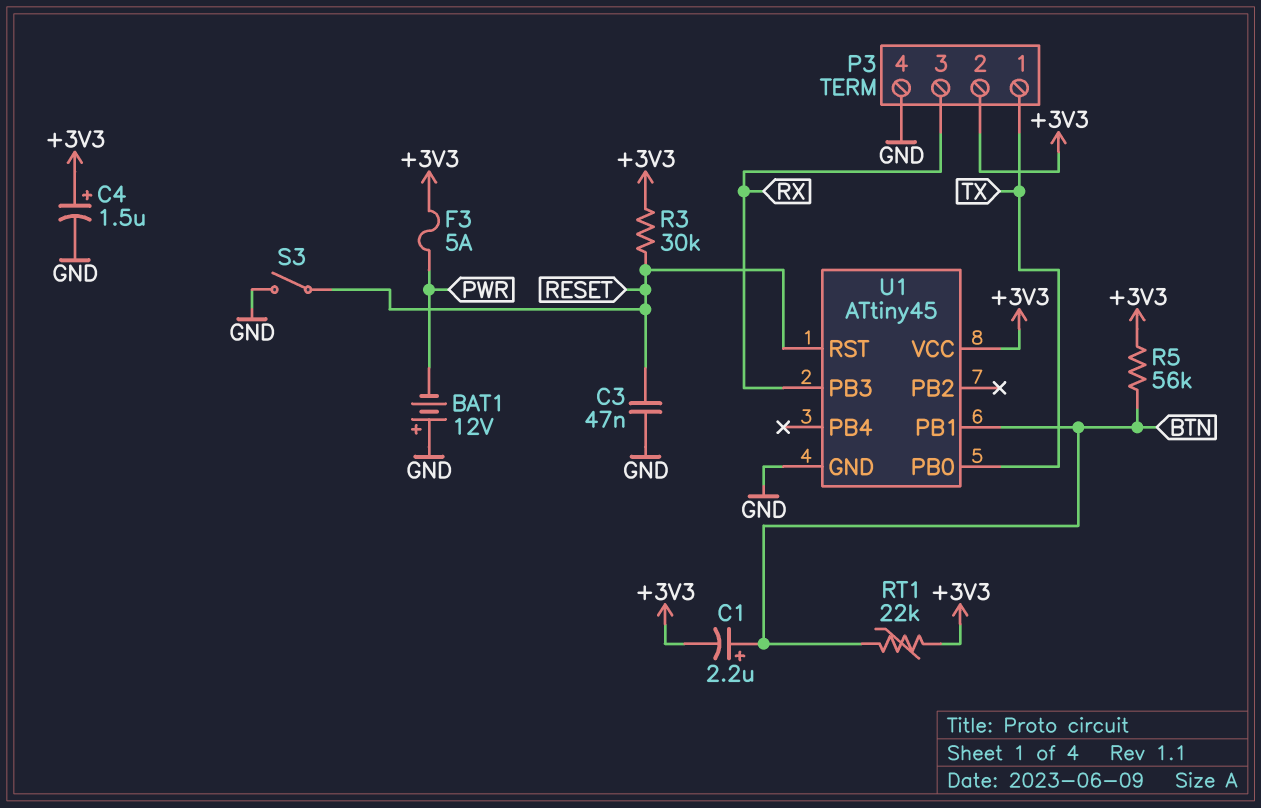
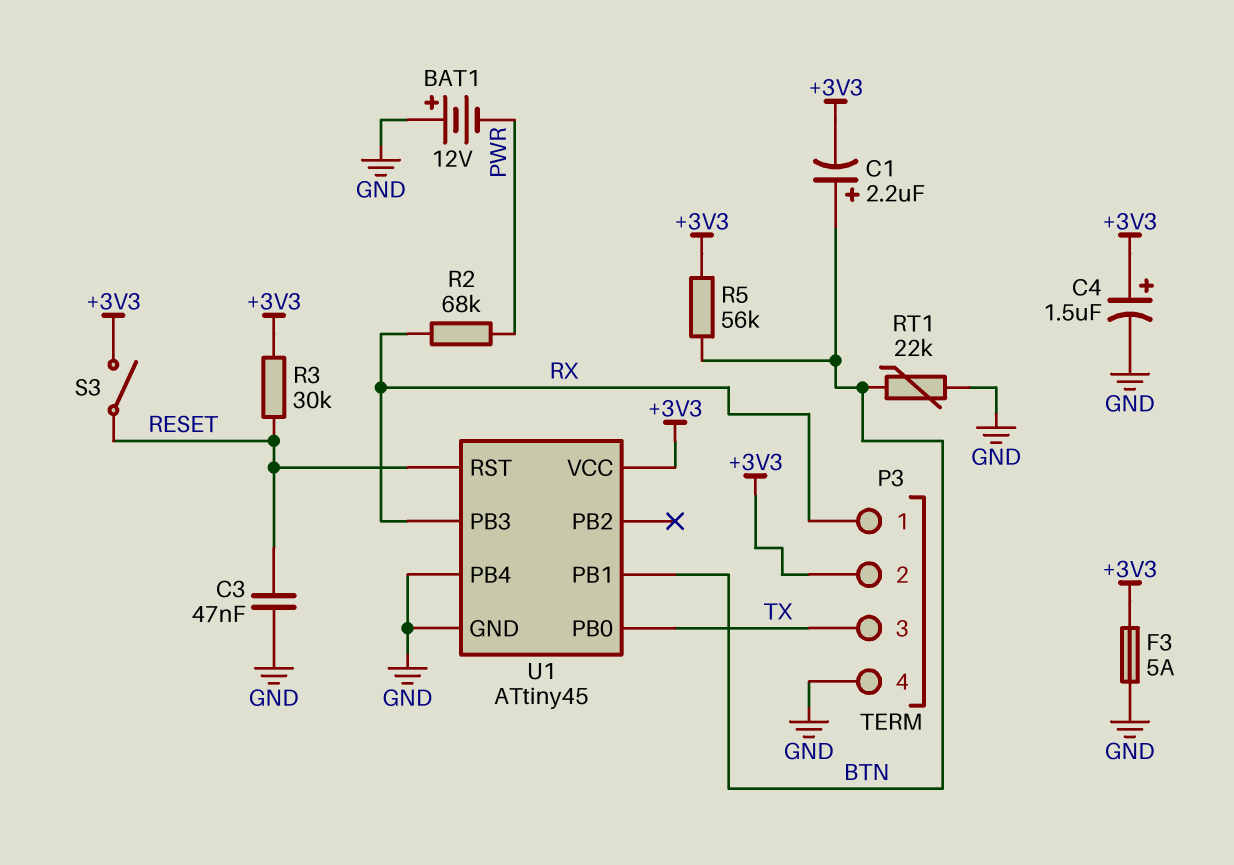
F3: 5A (+3V3, PWR) -> 5A (+3V3, GND)
P3 pin 1: TX -> RX
P3 pin 3: RX -> TX
R2: none -> 68k (PWR, RX)
RT1: 22k (+3V3, BTN) -> 22k (BTN, GND)
S3: switch (GND, RESET) -> switch (+3V3, RESET)
U1 pin PB4: none -> GND

